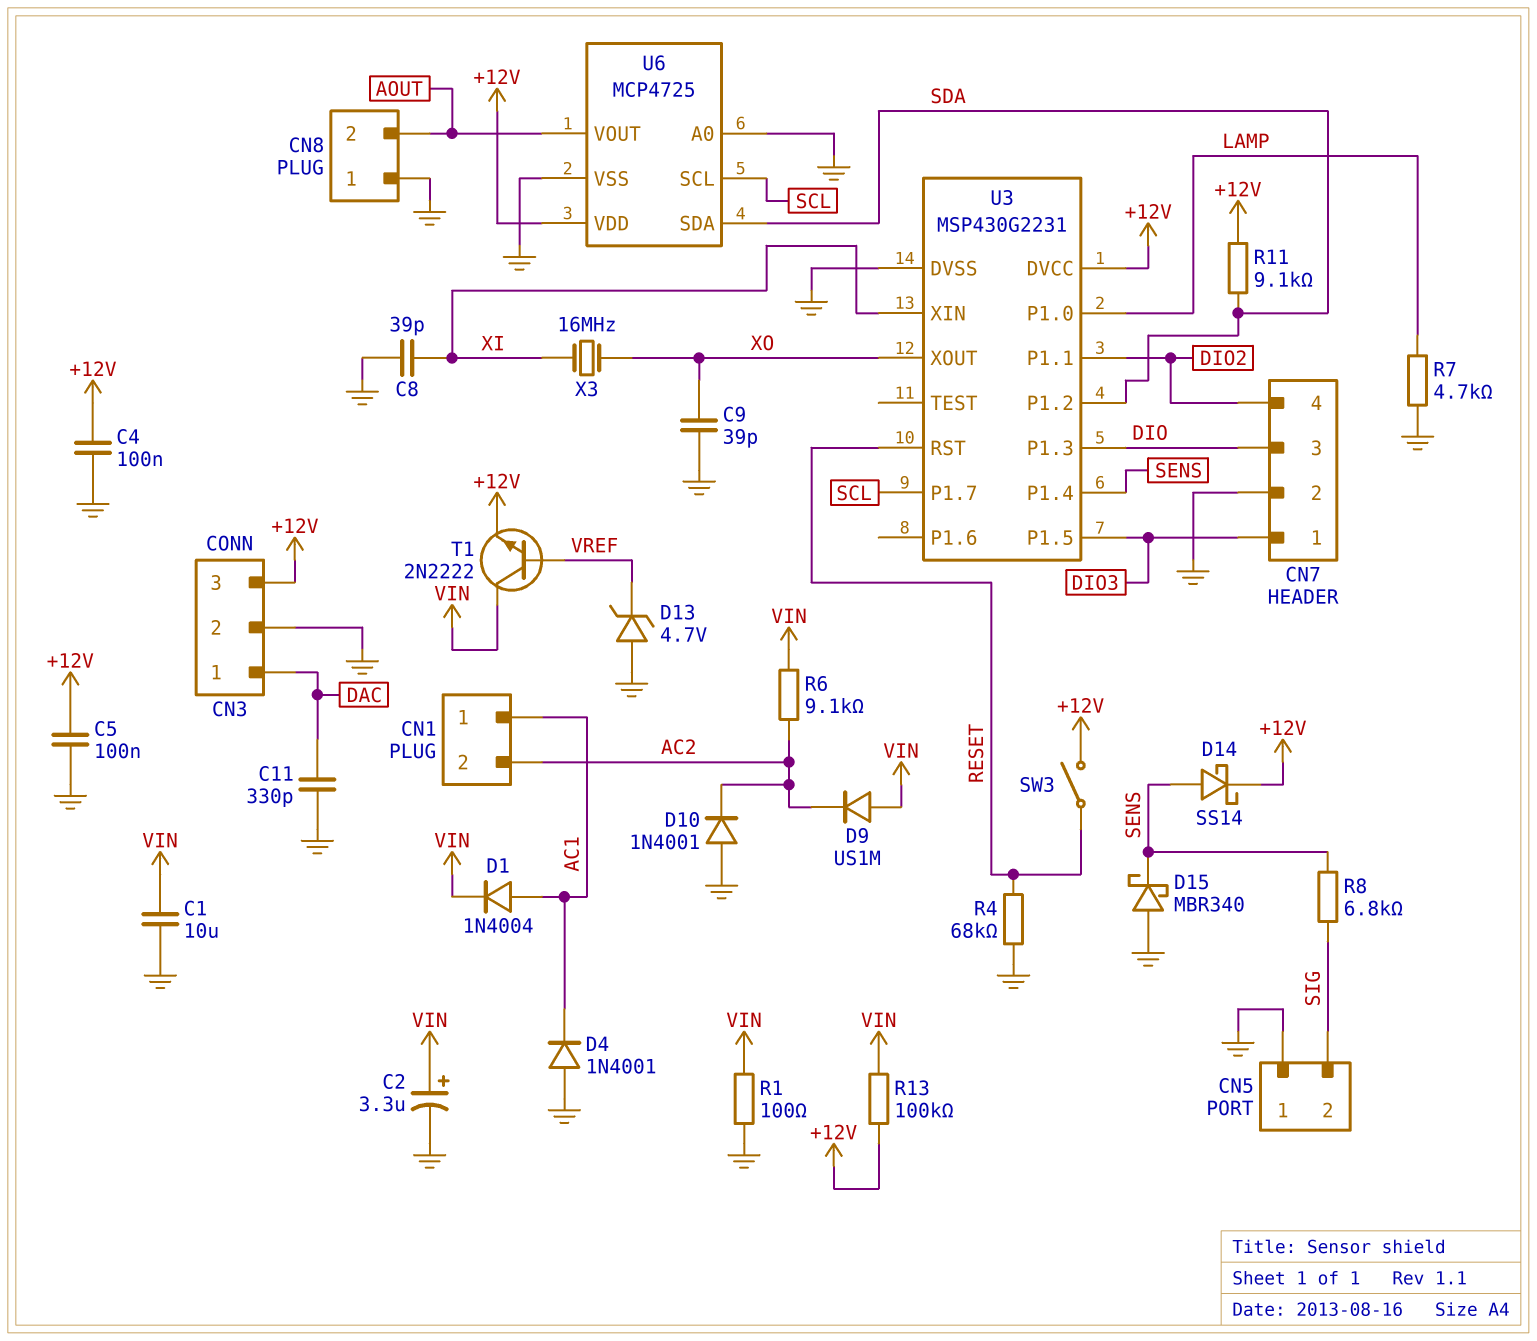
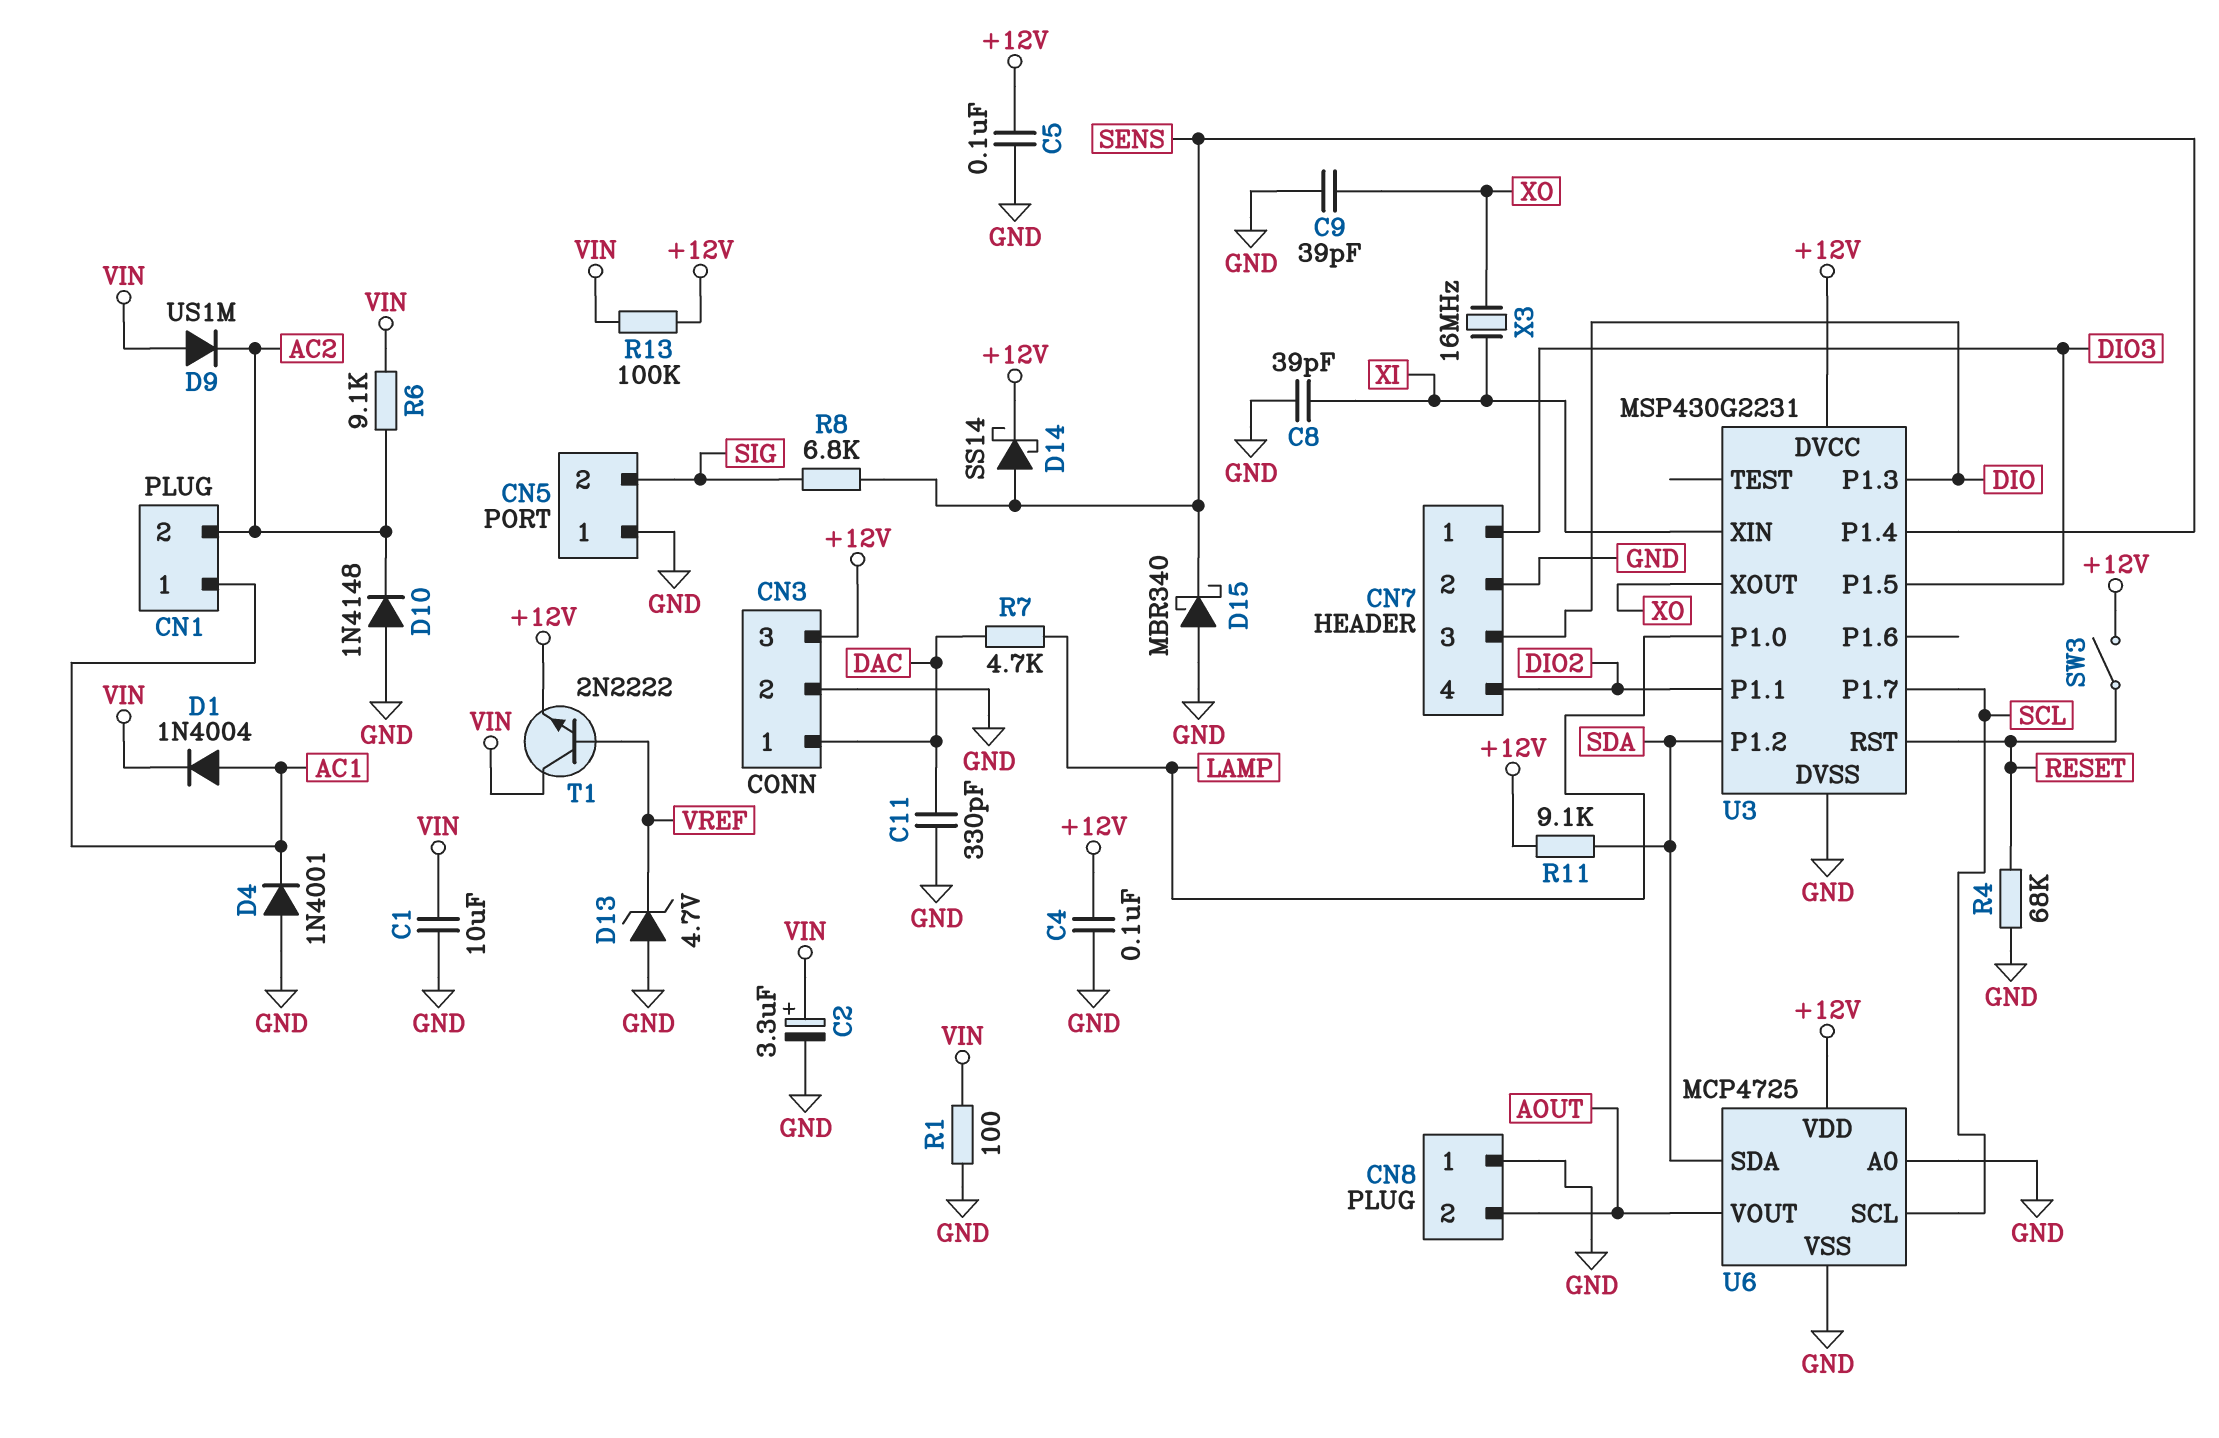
D10: diode 1N4001 (A GND, K AC2) -> diode 1N4148 (A GND, K AC2)
R7: 4.7k (GND, LAMP) -> 4.7k (DAC, LAMP)

